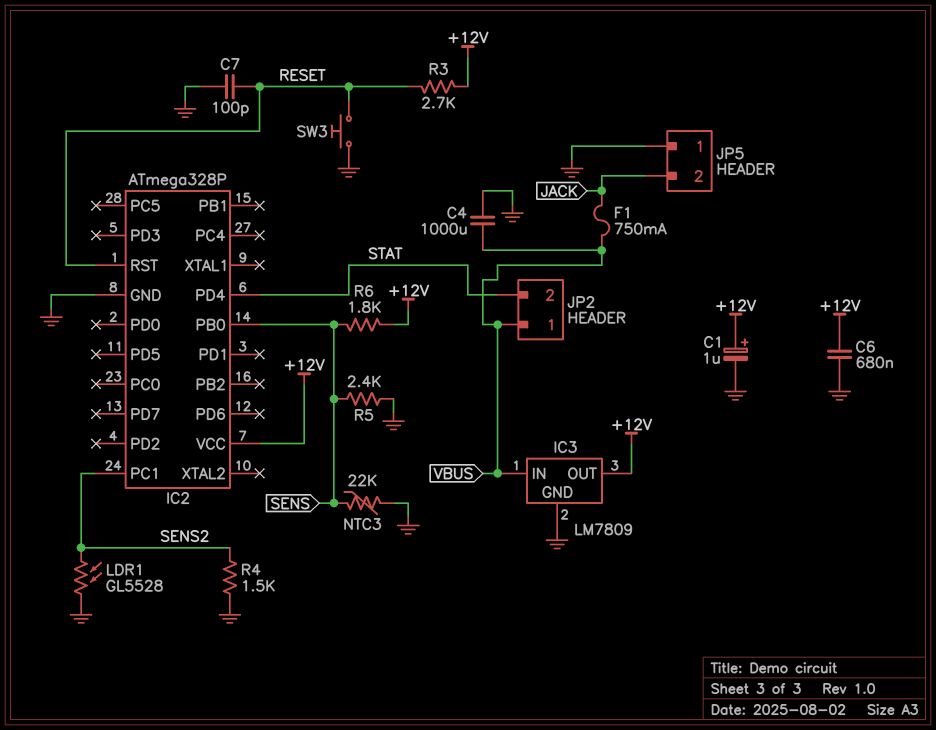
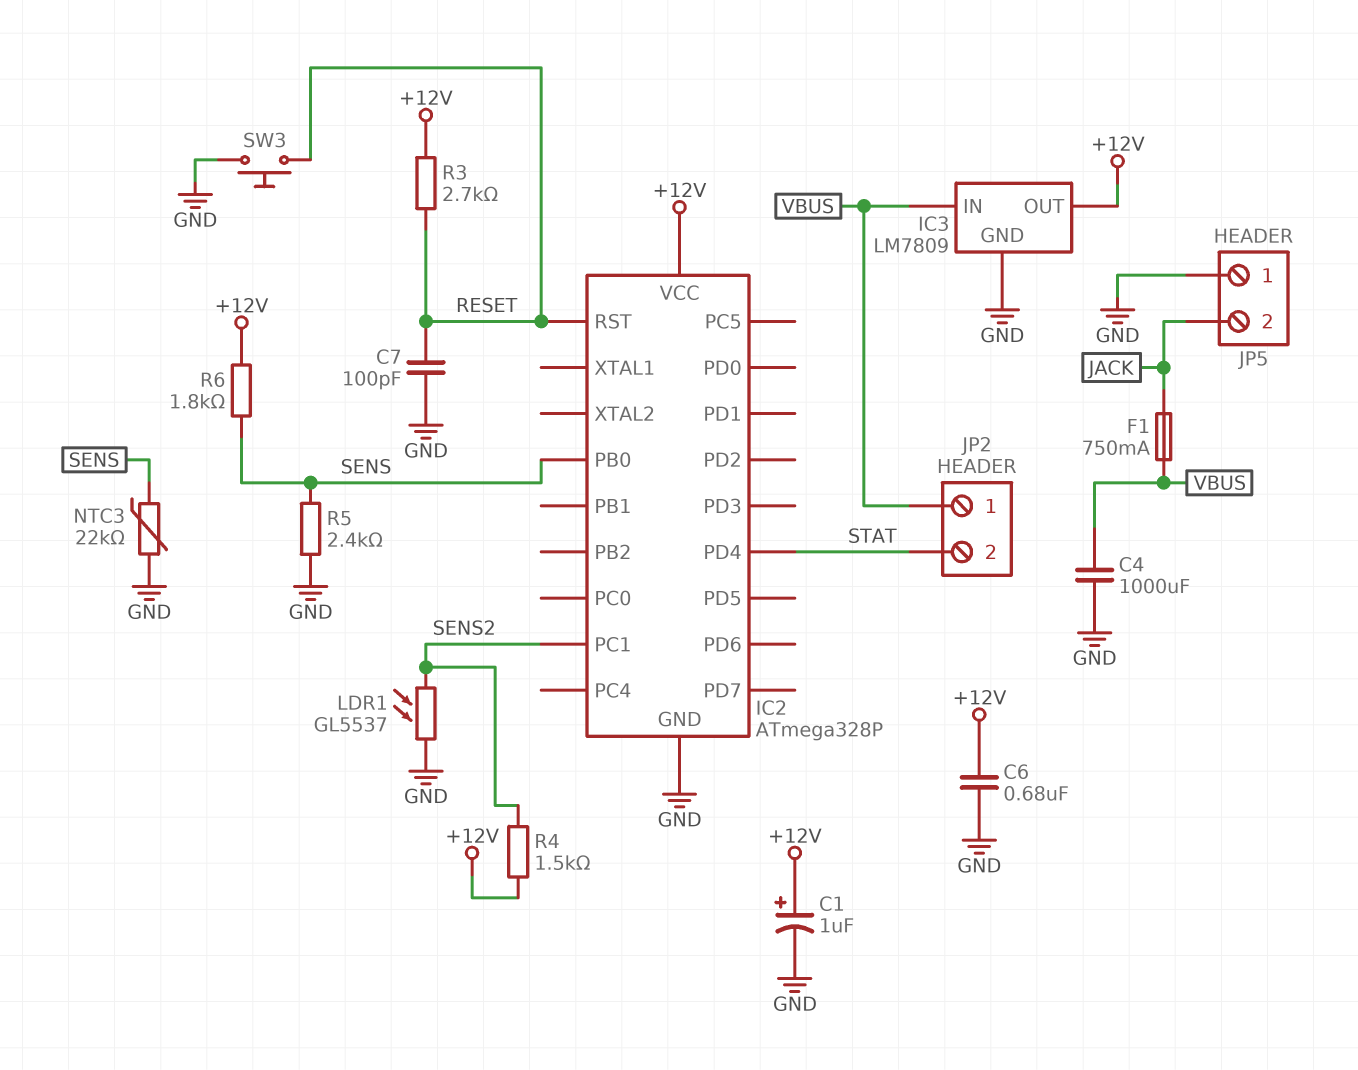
LDR1: GL5528 (GND, SENS2) -> GL5537 (GND, SENS2)
R4: 1.5k (GND, SENS2) -> 1.5k (+12V, SENS2)

